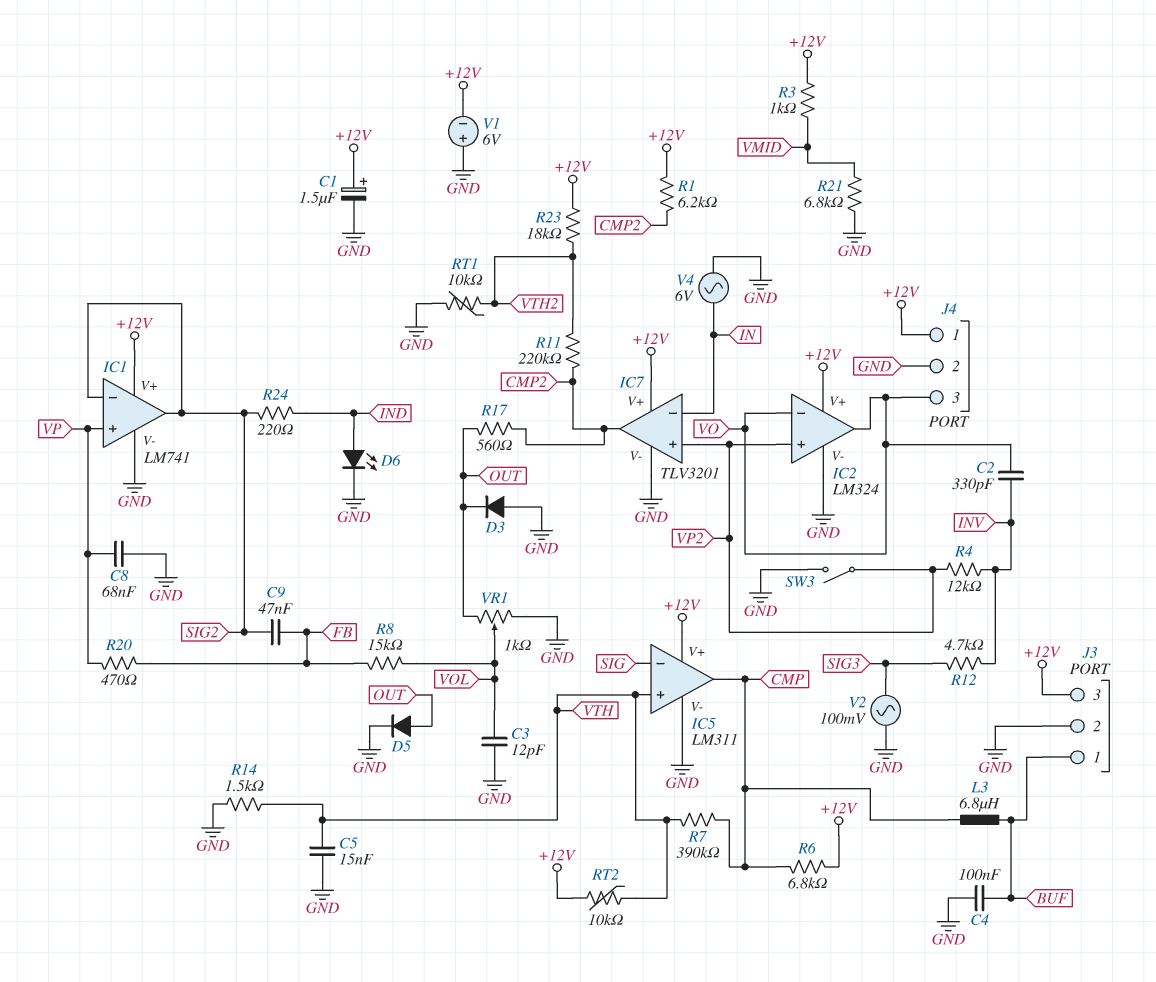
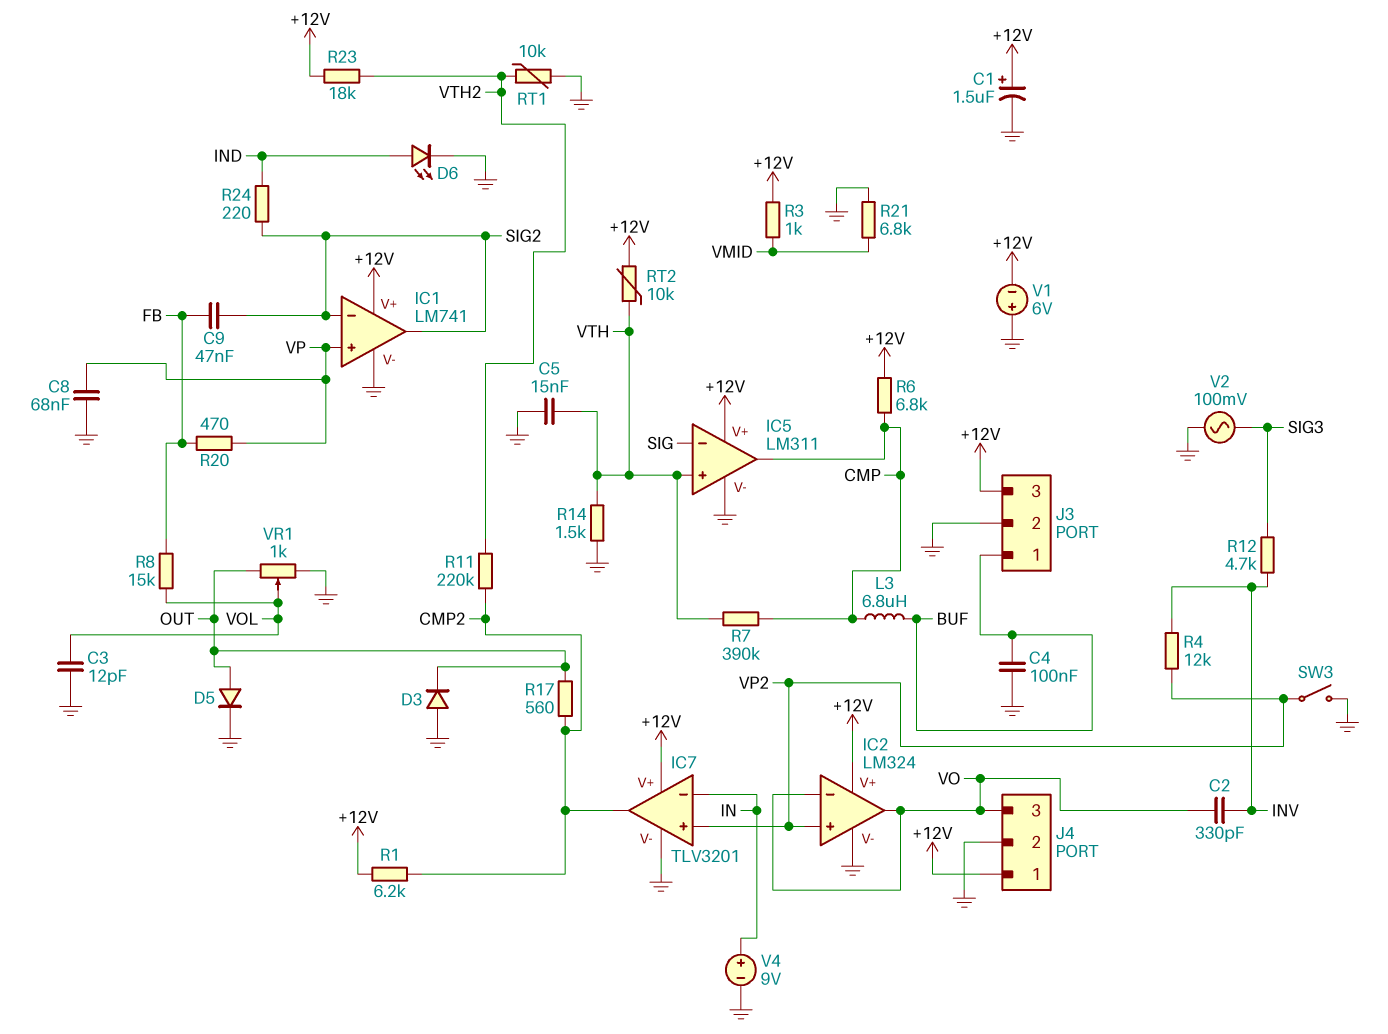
V4: AC 6V (GND, IN) -> 9V (plus IN, minus GND)

